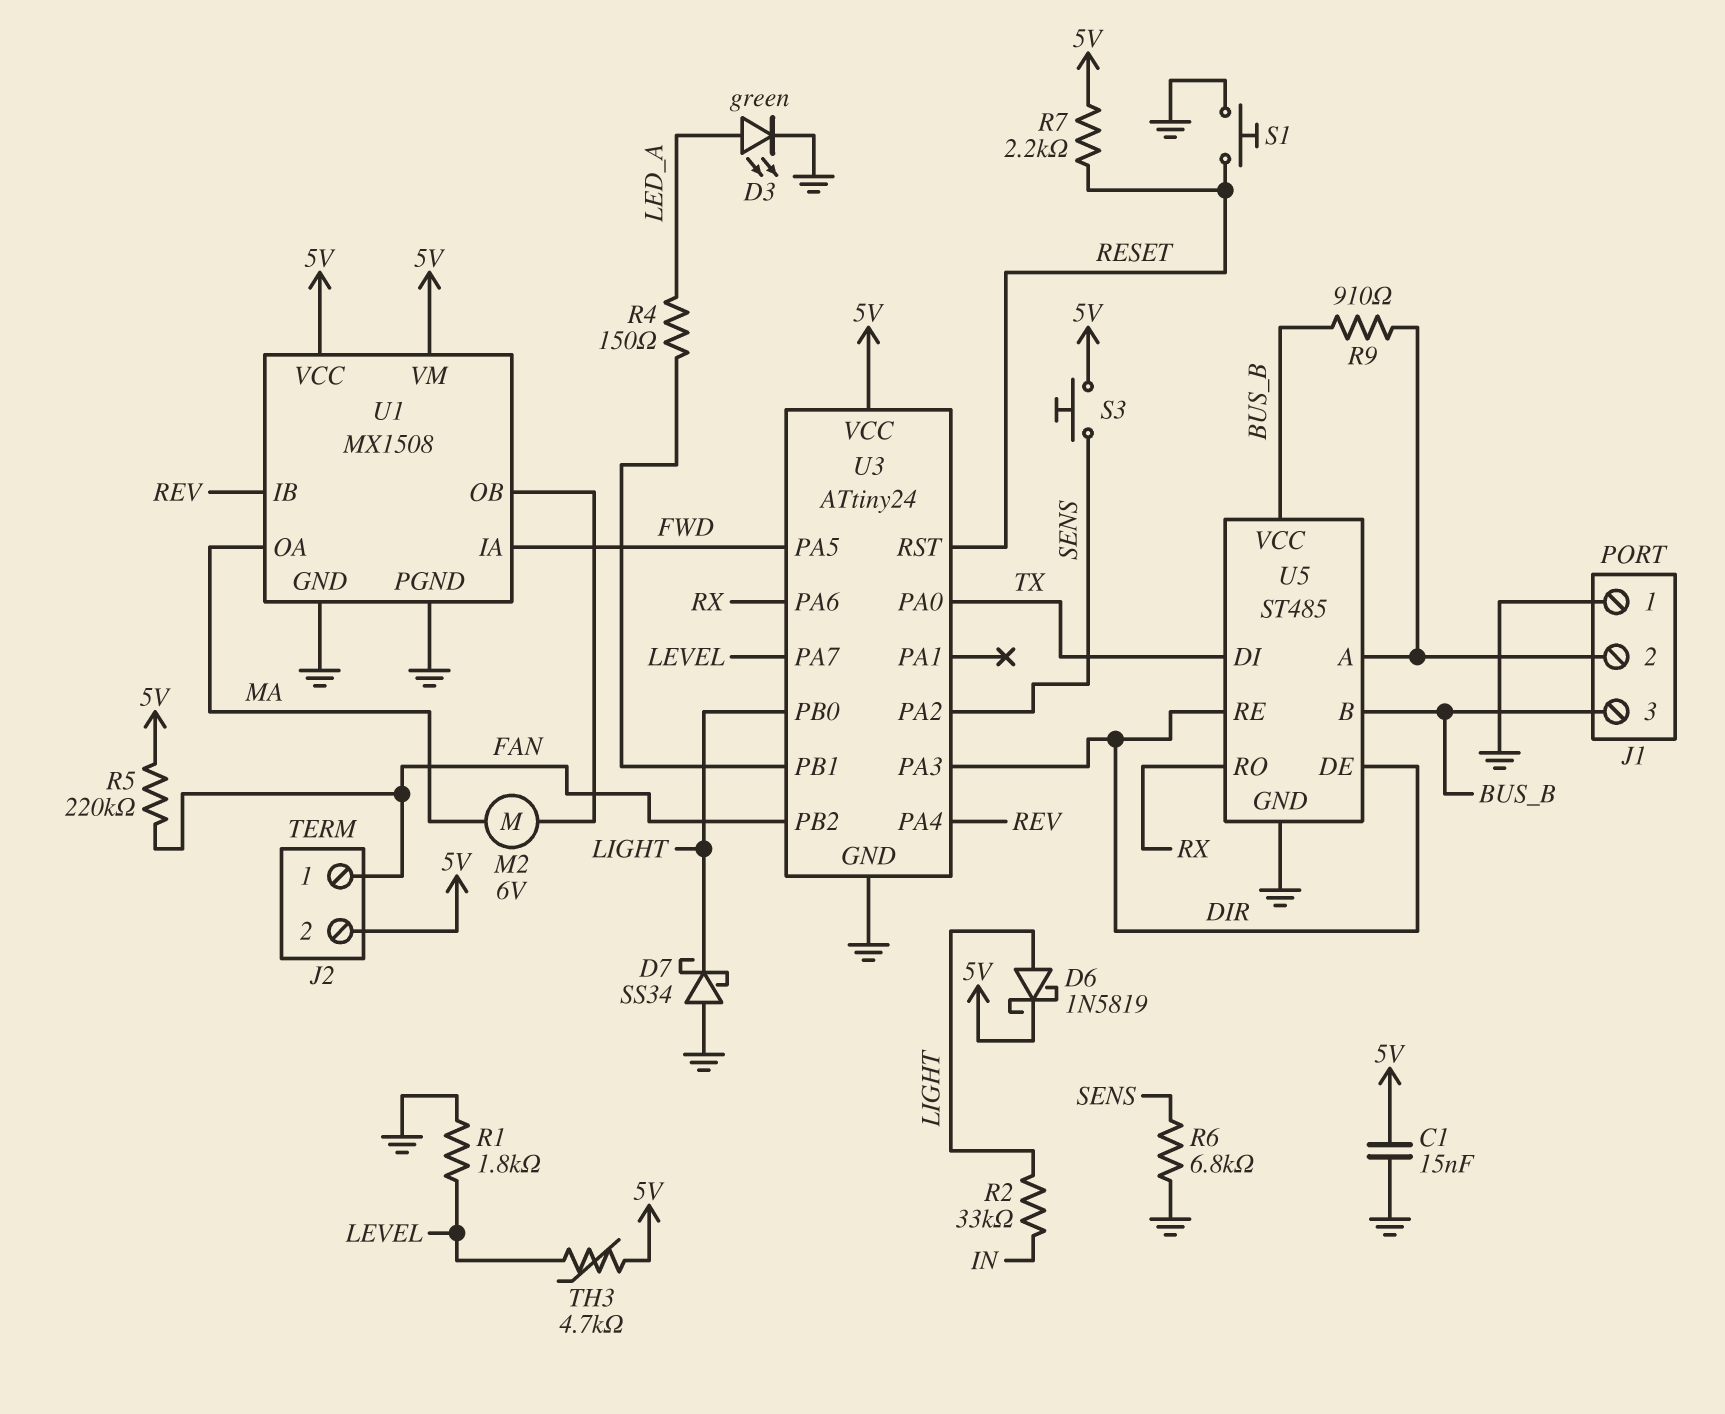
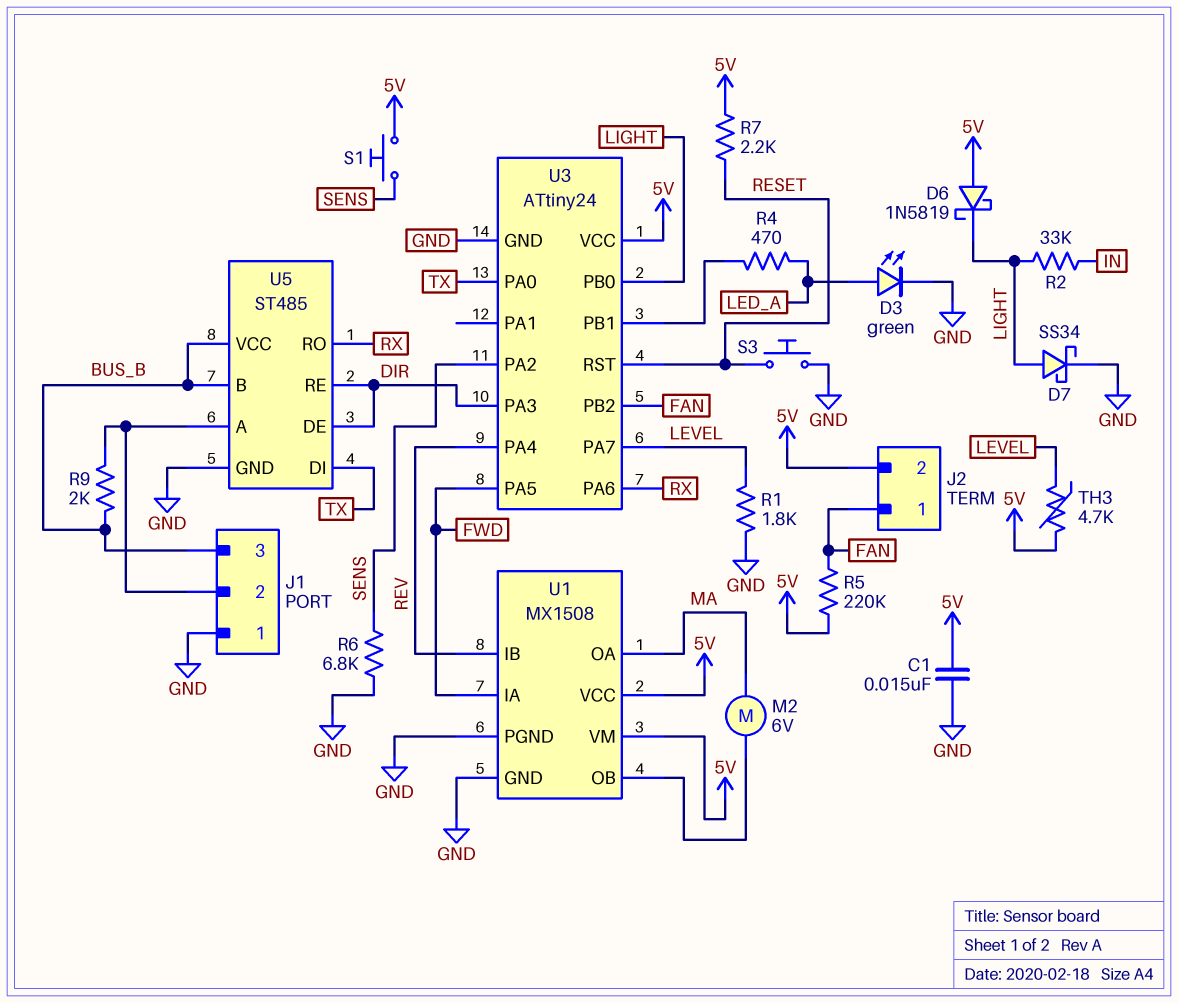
D6: schottky 1N5819 (A LIGHT, K 5V) -> schottky 1N5819 (A 5V, K LIGHT)
D7: schottky SS34 (A GND, K LIGHT) -> schottky SS34 (A LIGHT, K GND)
R4: 150 (LED_A, U3/PB1) -> 470 (LED_A, U3/PB1)
R9: 910 (BUS_B, J1/2) -> 2k (BUS_B, J1/2)
S1: button (GND, RESET) -> button (5V, SENS)
S3: button (5V, SENS) -> button (GND, RESET)

